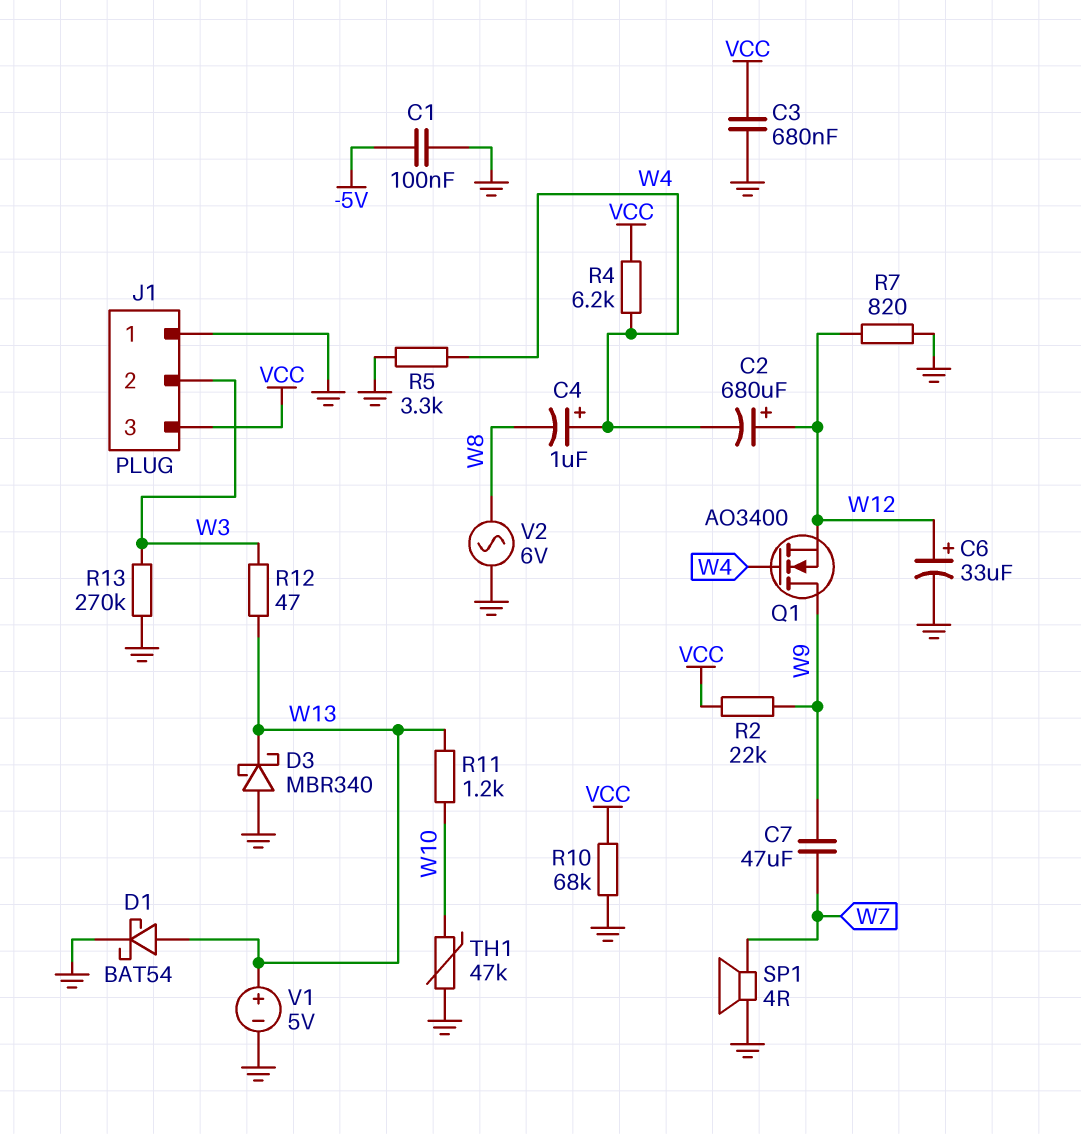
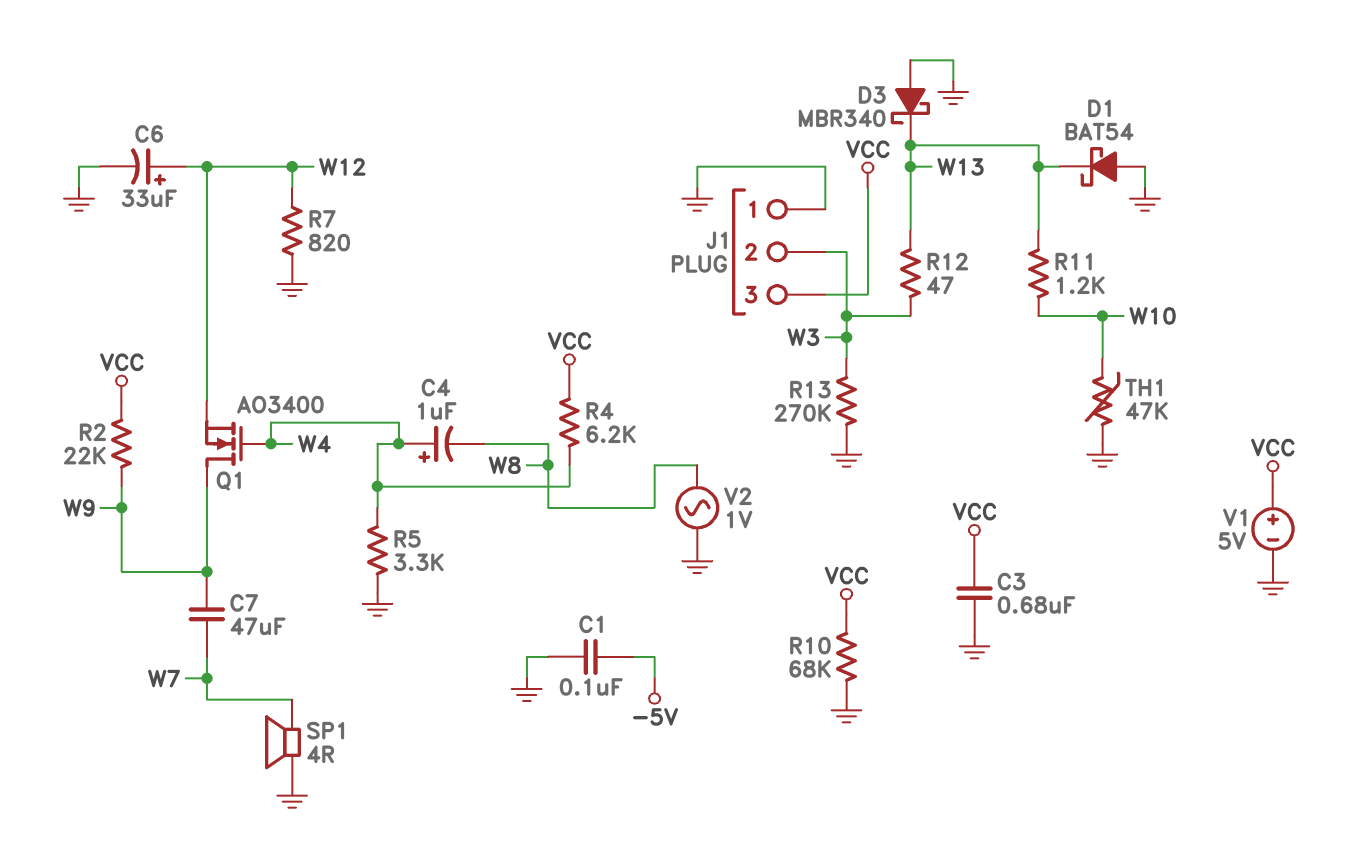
C2: 680uF (plus W12, minus W4) -> none
D1: schottky BAT54 (A W13, K GND) -> schottky BAT54 (A GND, K W13)
V1: 5V (plus W13, minus GND) -> 5V (plus VCC, minus GND)
V2: AC 6V (GND, W8) -> AC 1V (GND, W8)

